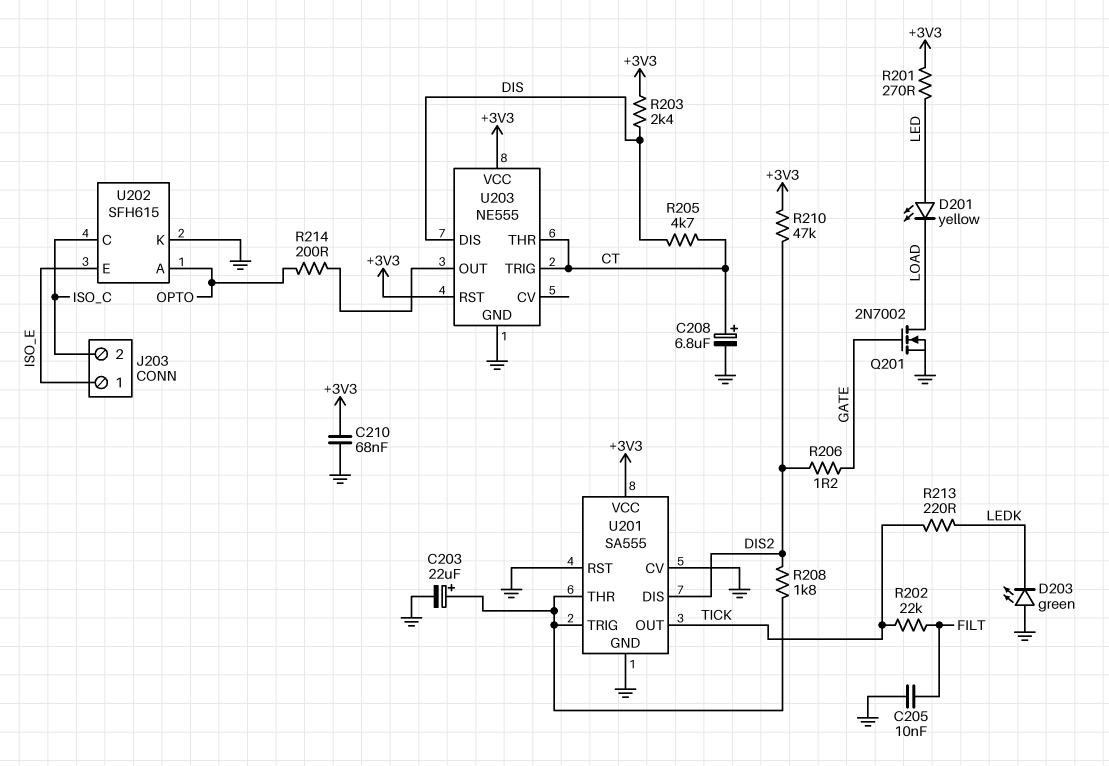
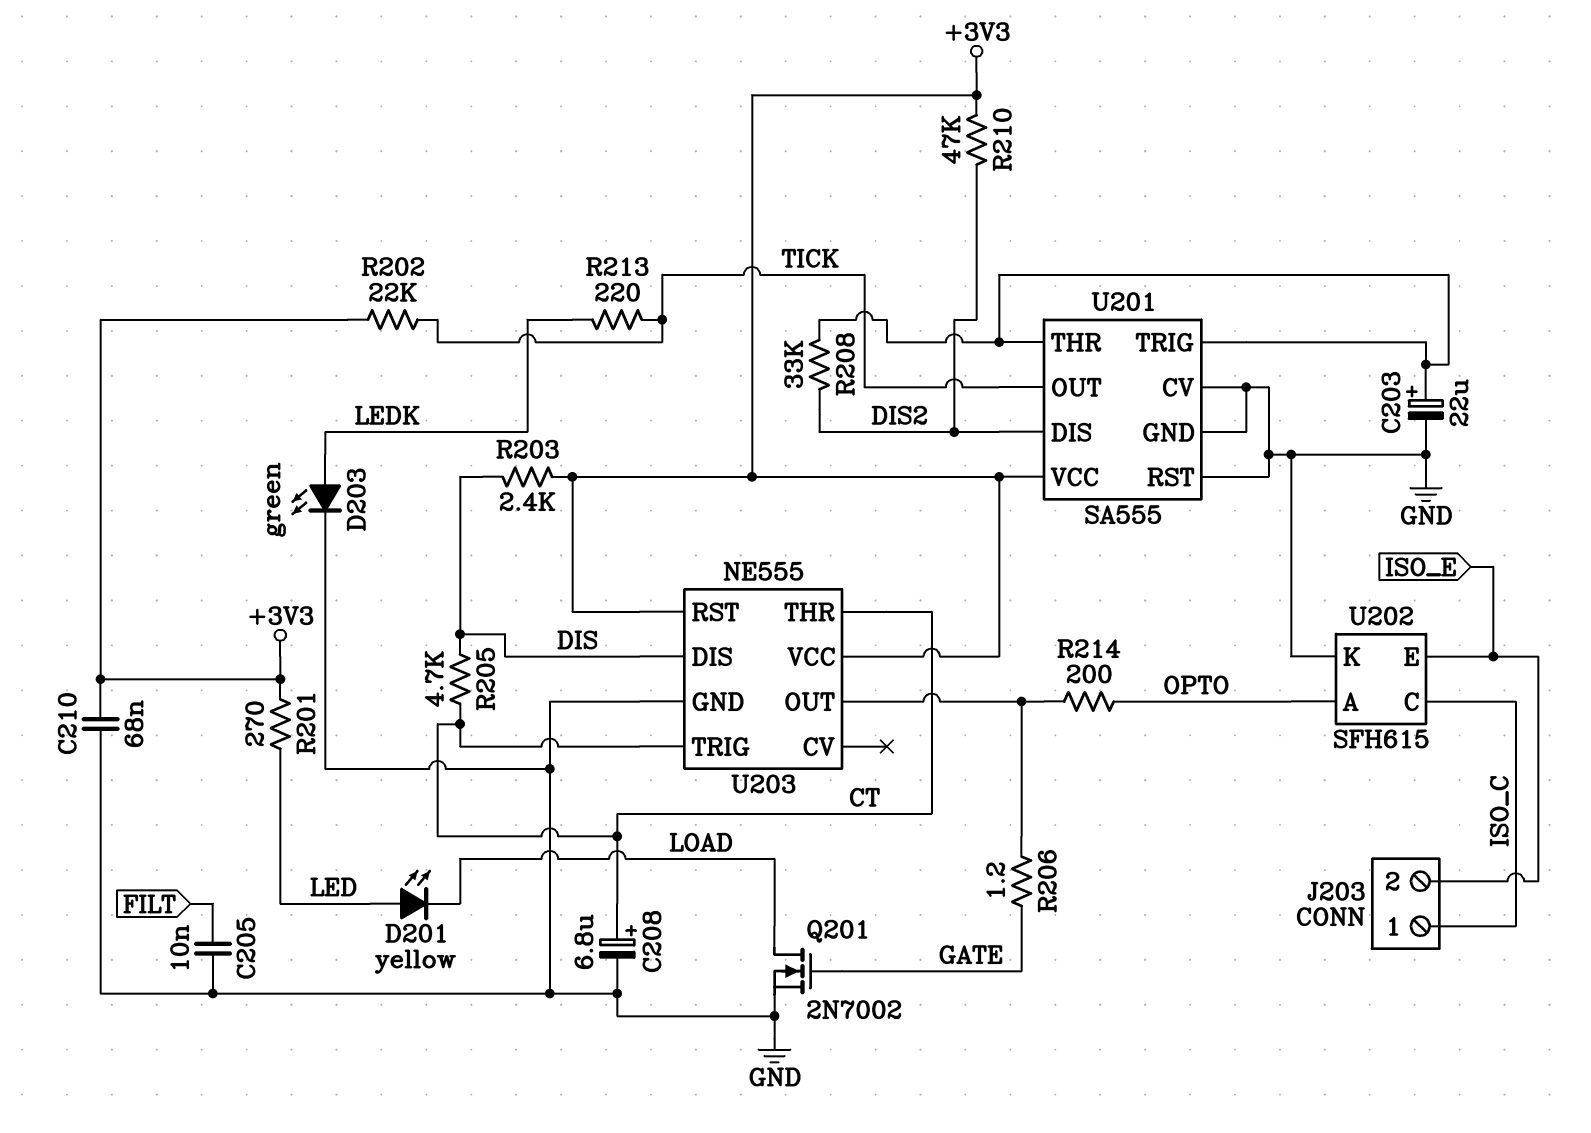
D203: LED green (A GND, K LEDK) -> LED green (A LEDK, K GND)
J203 pin 1: ISO_E -> ISO_C
J203 pin 2: ISO_C -> ISO_E
R202: 22k (FILT, TICK) -> 22k (+3V3, TICK)
R206: 1.2 (DIS2, GATE) -> 1.2 (GATE, U203/OUT)
R208: 1.8k (DIS2, U201/THR) -> 33k (DIS2, U201/THR)

